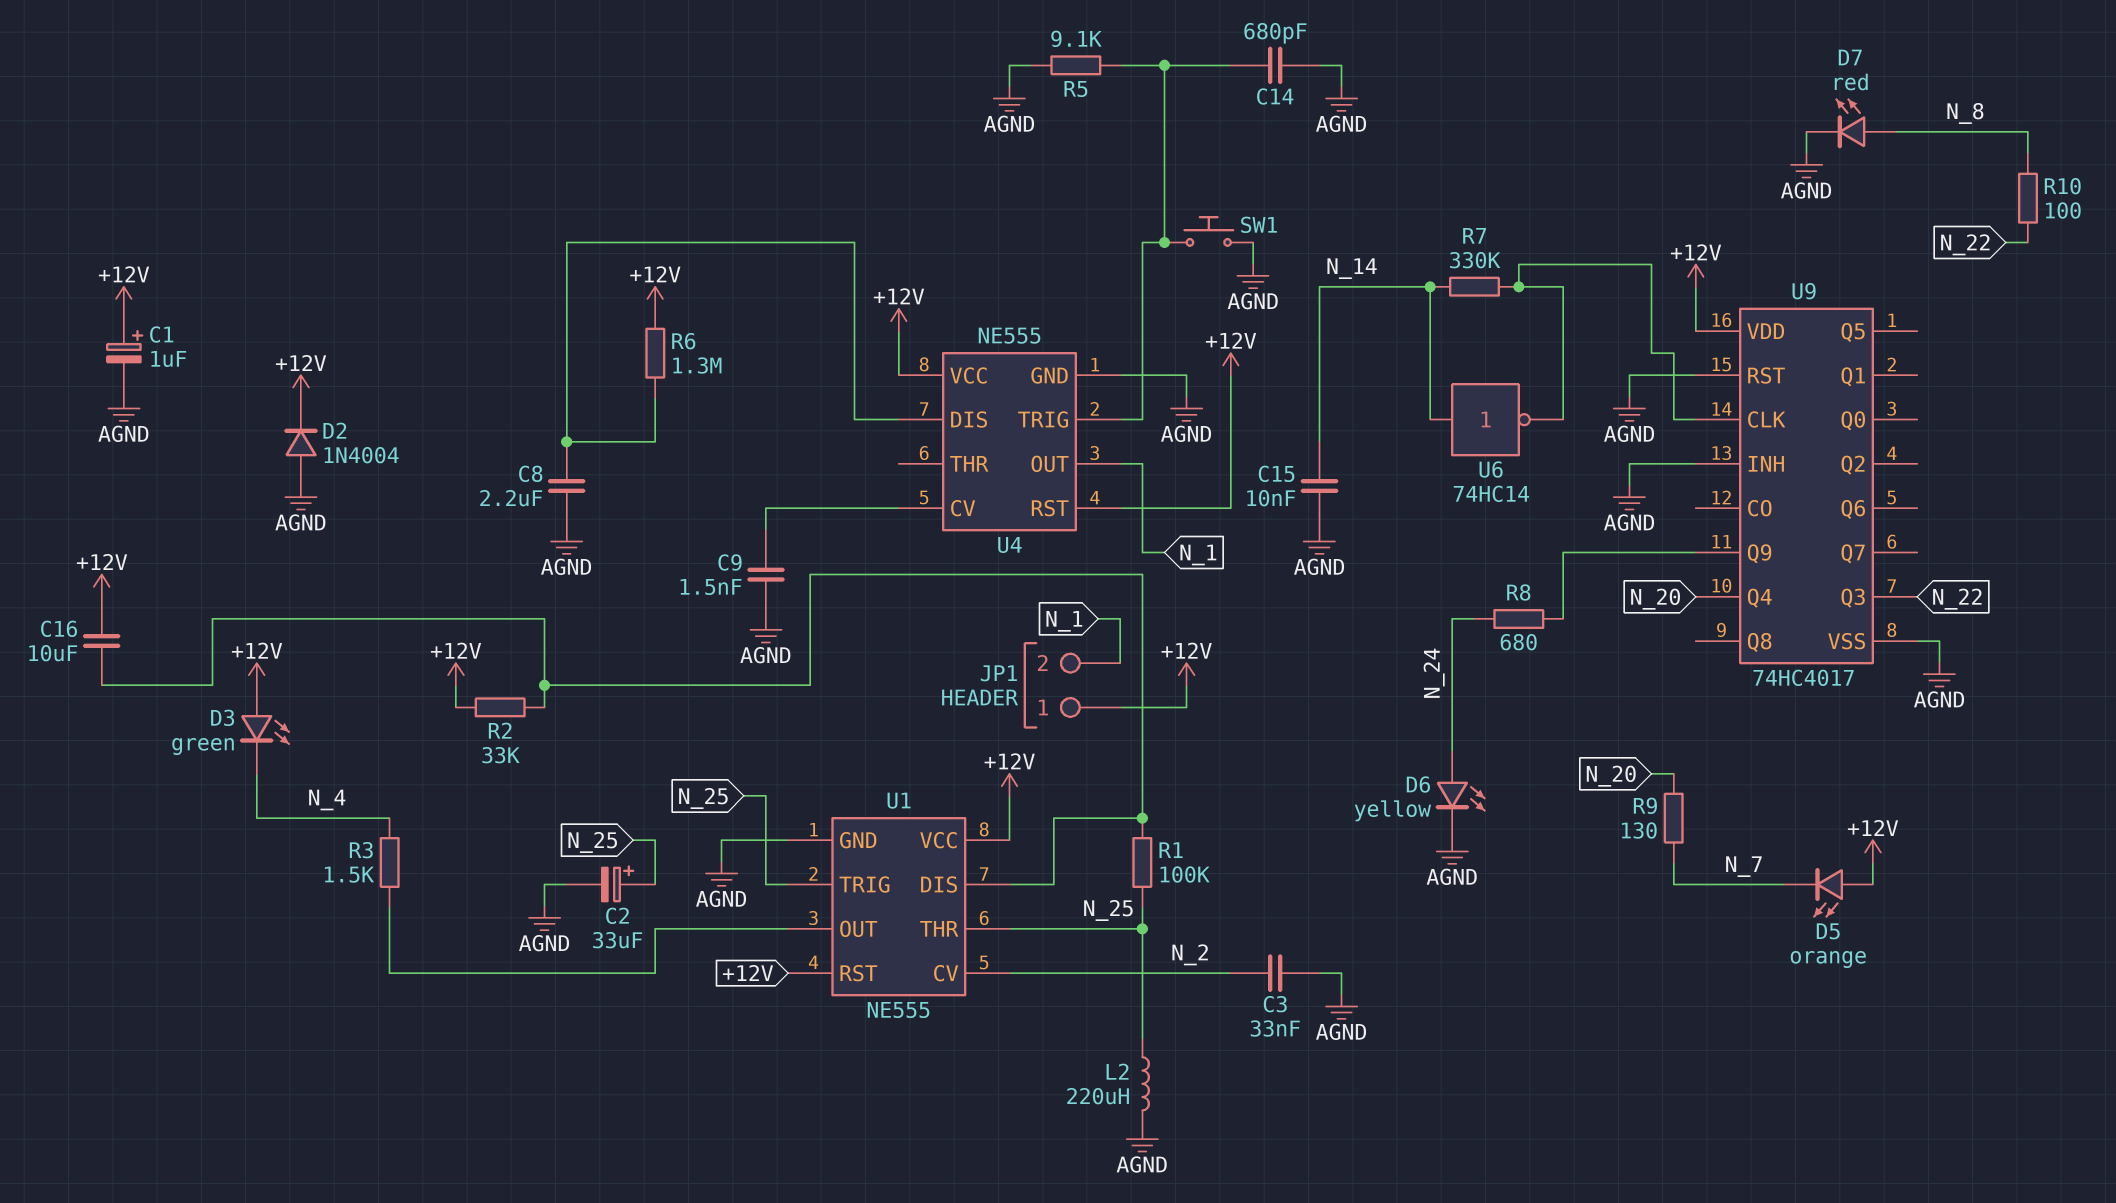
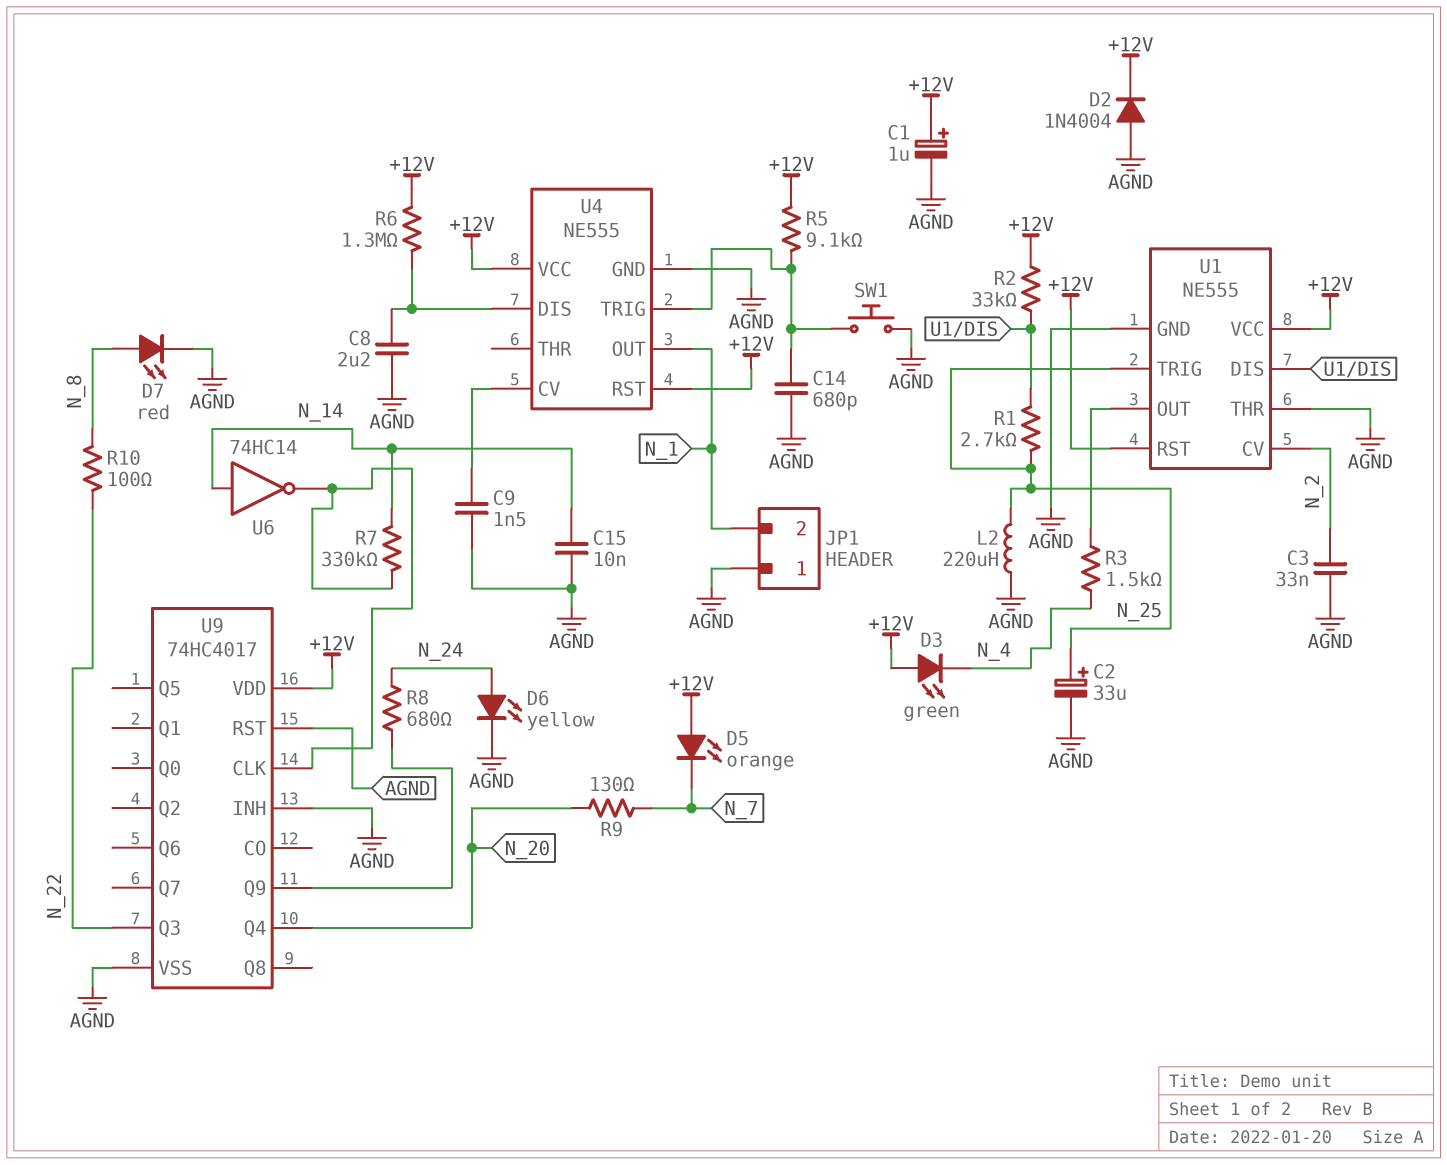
C16: 10uF (+12V, U1/DIS) -> none
JP1 pin 1: +12V -> AGND
R1: 100k (N_25, U1/DIS) -> 2.7k (N_25, U1/DIS)
R5: 9.1k (AGND, U4/TRIG) -> 9.1k (+12V, U4/TRIG)
U1 pin THR: N_25 -> AGND

